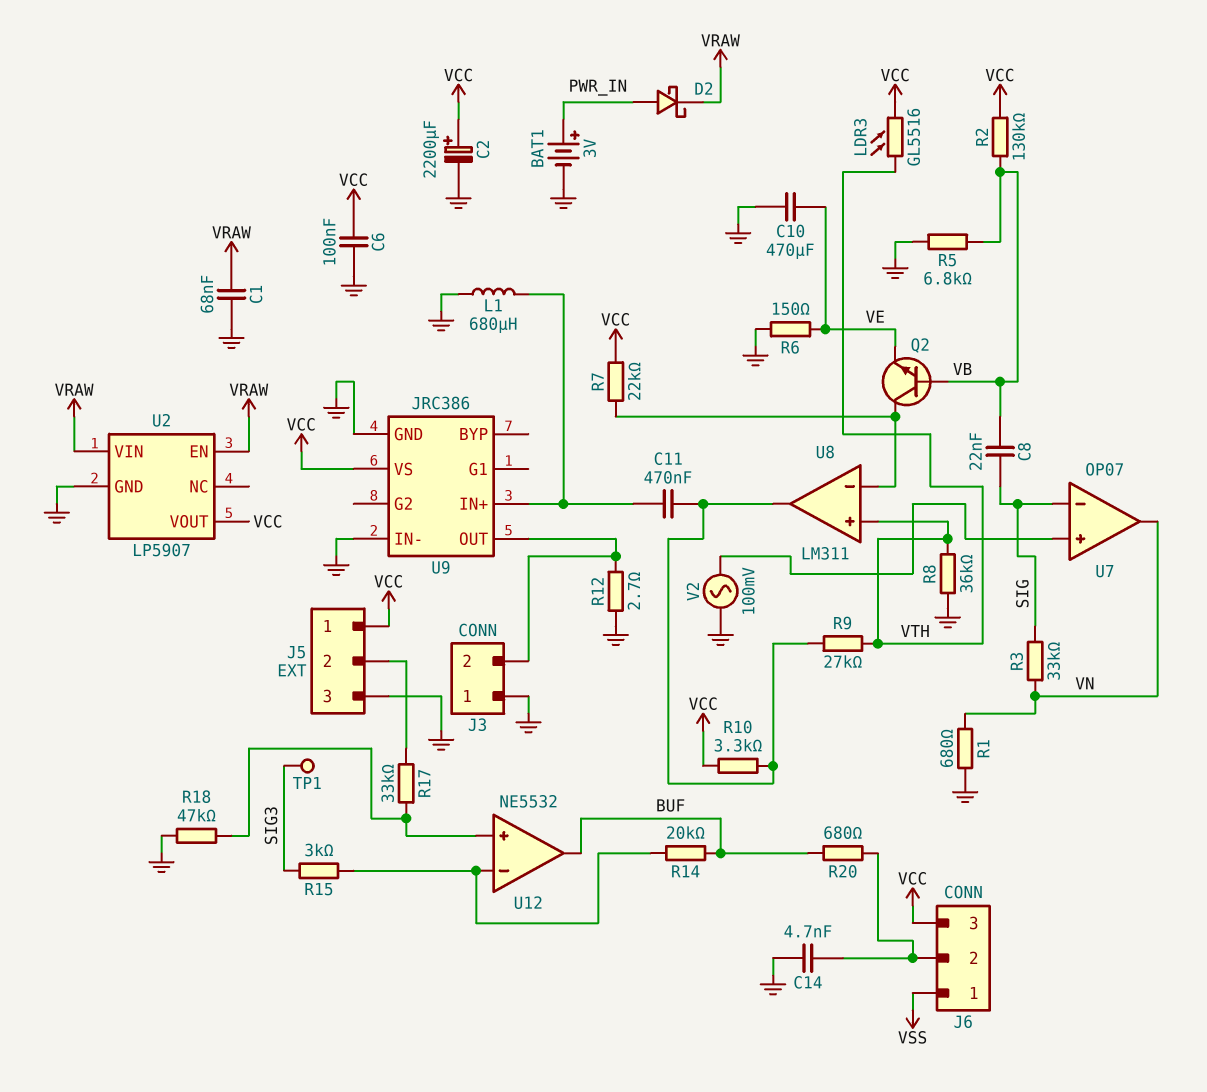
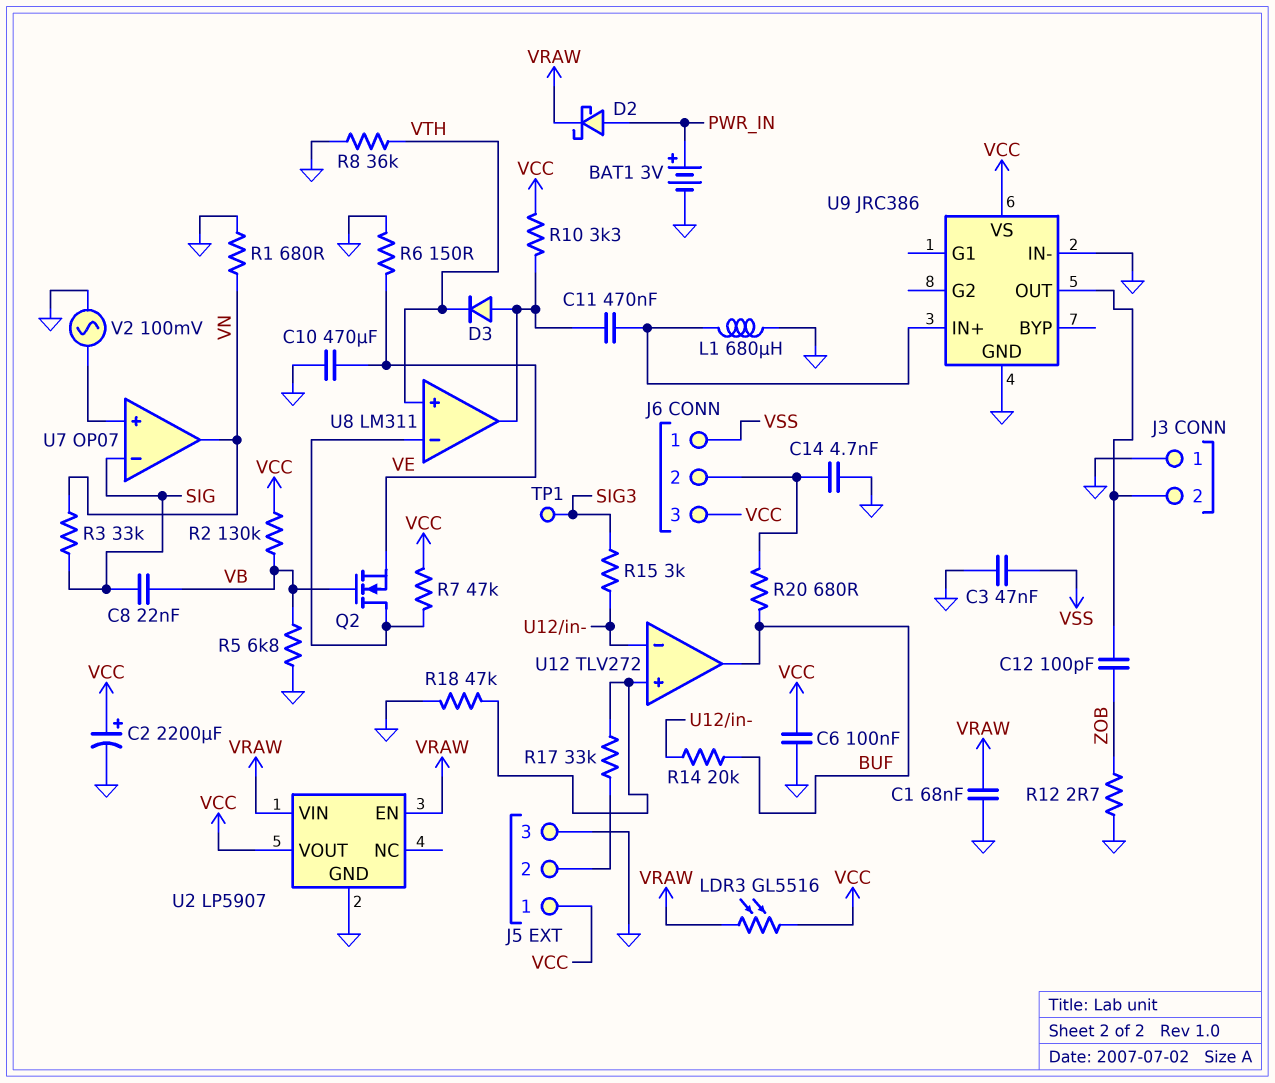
C3: none -> 47nF (GND, VSS)
C12: none -> 100pF (J3/2, ZOB)
D3: none -> diode (A U8/out, K VTH)
LDR3: GL5516 (VCC, VTH) -> GL5516 (VCC, VRAW)
Q2: NPN (B VB, C U8/in-, E VE) -> NMOS (G VB, D U8/in-, S VE)
R7: 22k (U8/in-, VCC) -> 47k (U8/in-, VCC)
R9: 27k (U8/out, VTH) -> none
R12: 2.7 (GND, J3/2) -> 2.7 (GND, ZOB)
U12: NE5532 -> TLV272

